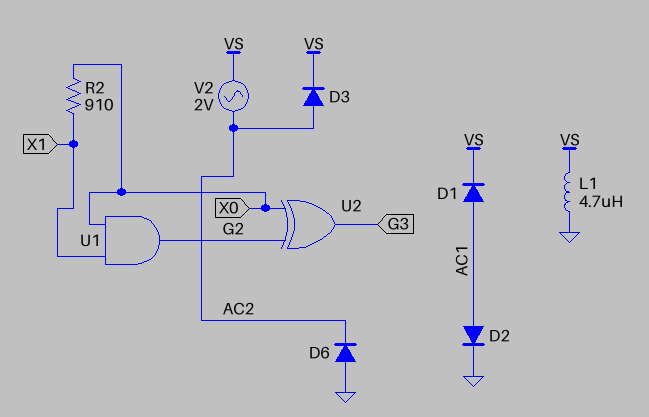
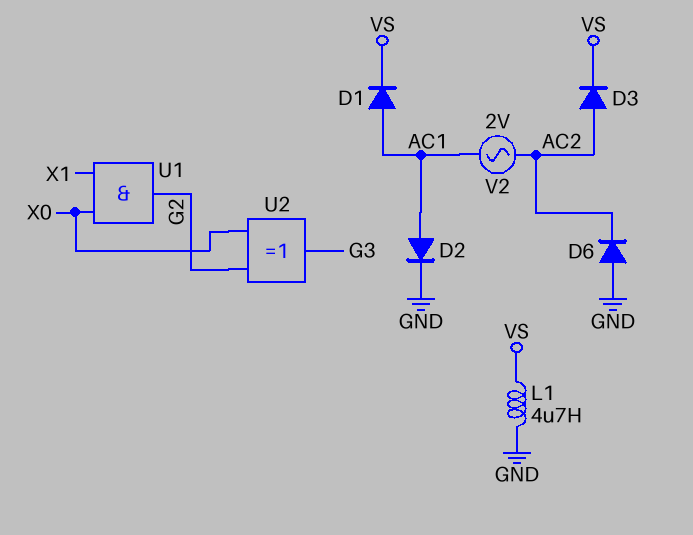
R2: 910 (X0, X1) -> none
V2: AC 2V (AC2, VS) -> AC 2V (AC1, AC2)

